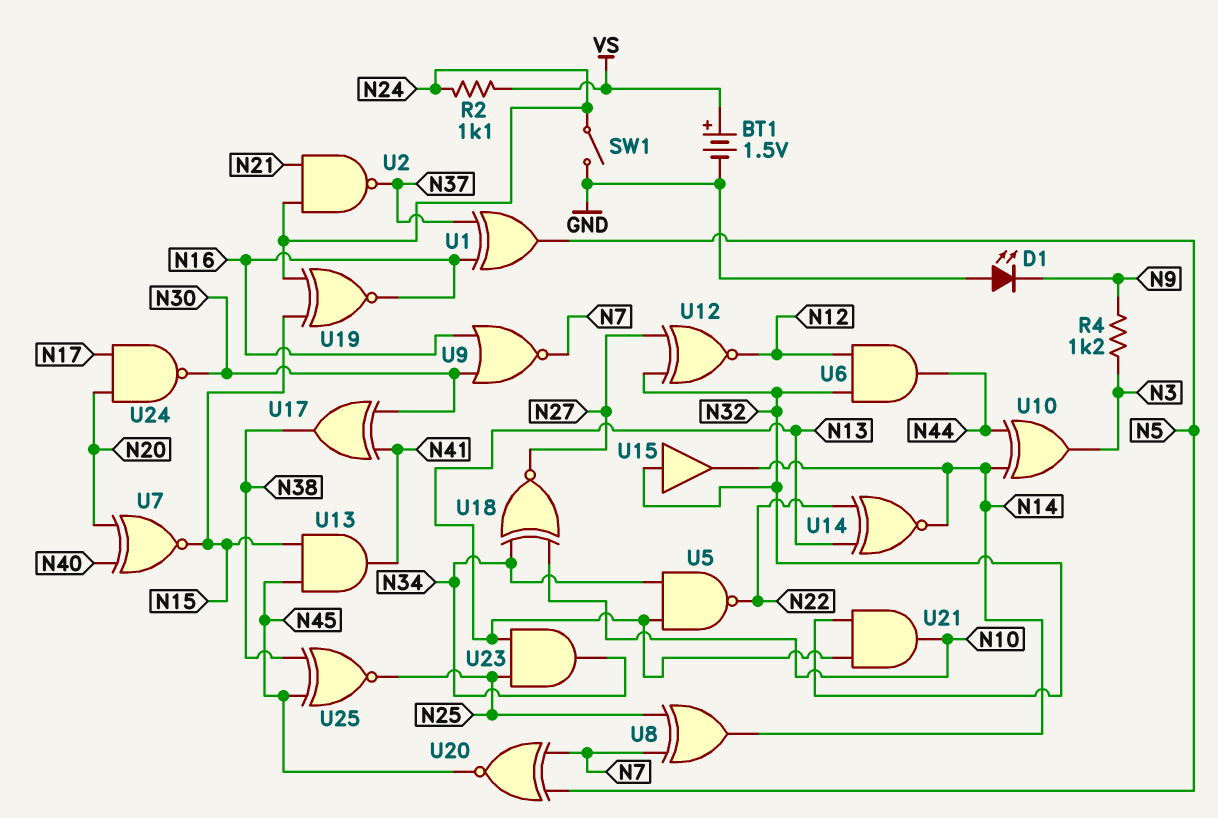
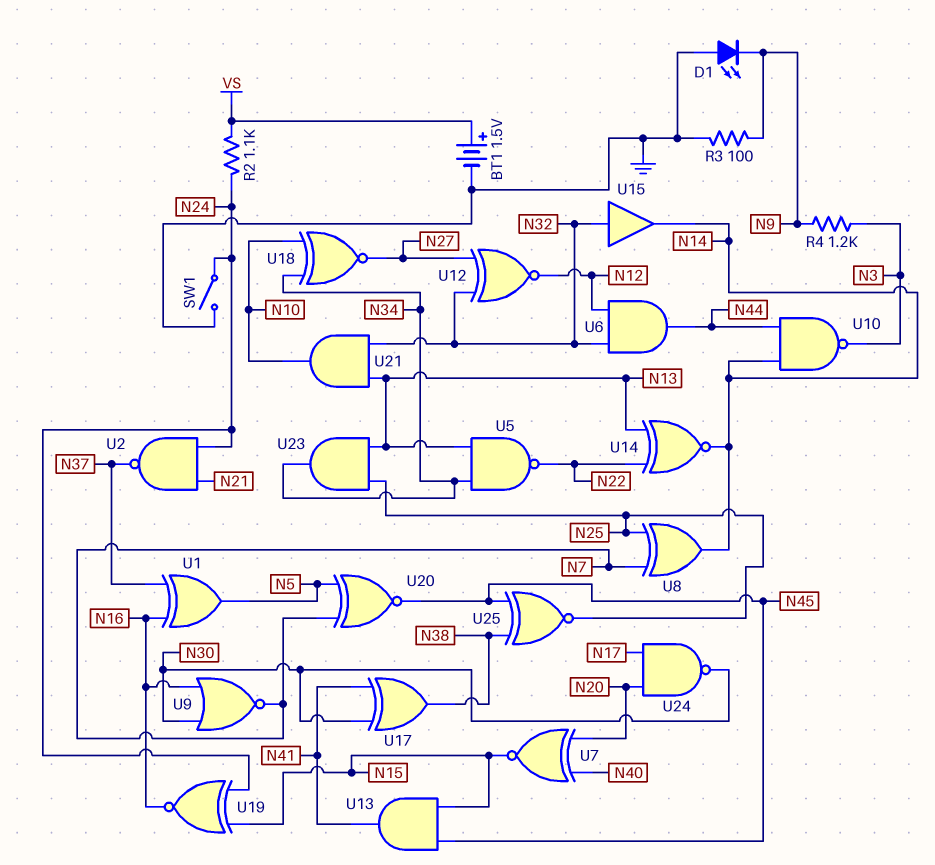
R3: none -> 100 (GND, N9)
U10: XOR (in N14, in N44, out N3) -> NAND (in N14, in N44, out N3)

